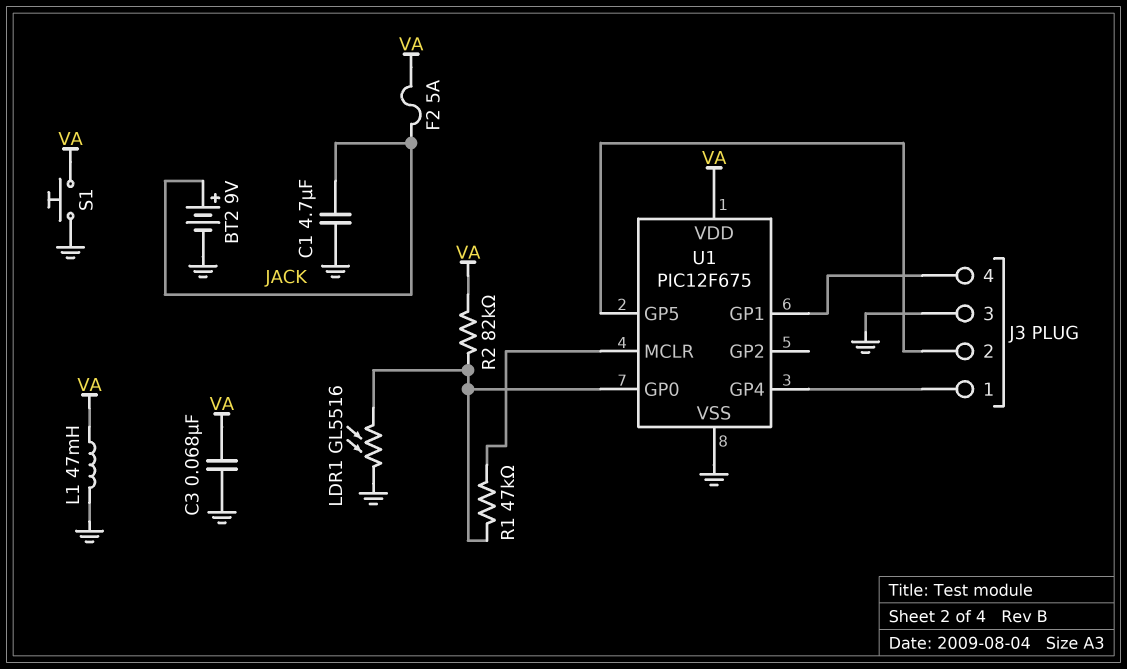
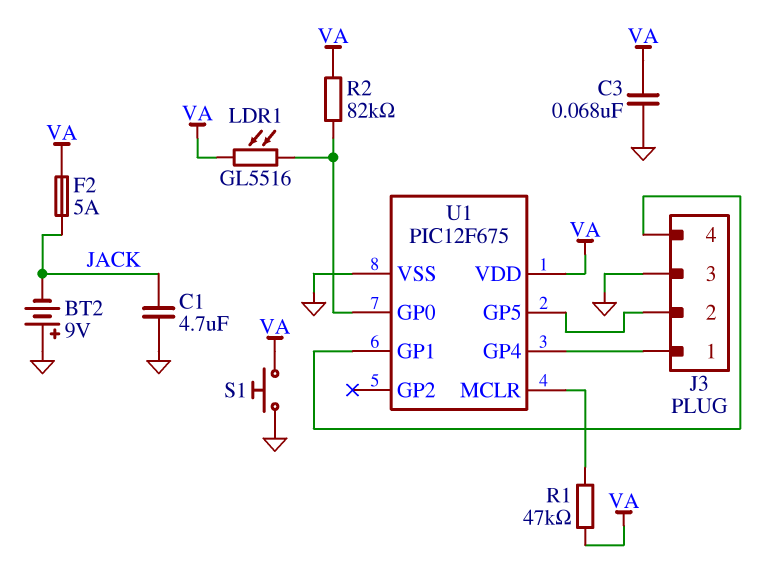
BT2: 9V (plus JACK, minus GND) -> 9V (plus GND, minus JACK)
L1: 47mH (GND, VA) -> none
LDR1: GL5516 (GND, U1/GP0) -> GL5516 (U1/GP0, VA)
R1: 47k (U1/GP0, U1/MCLR) -> 47k (U1/MCLR, VA)

